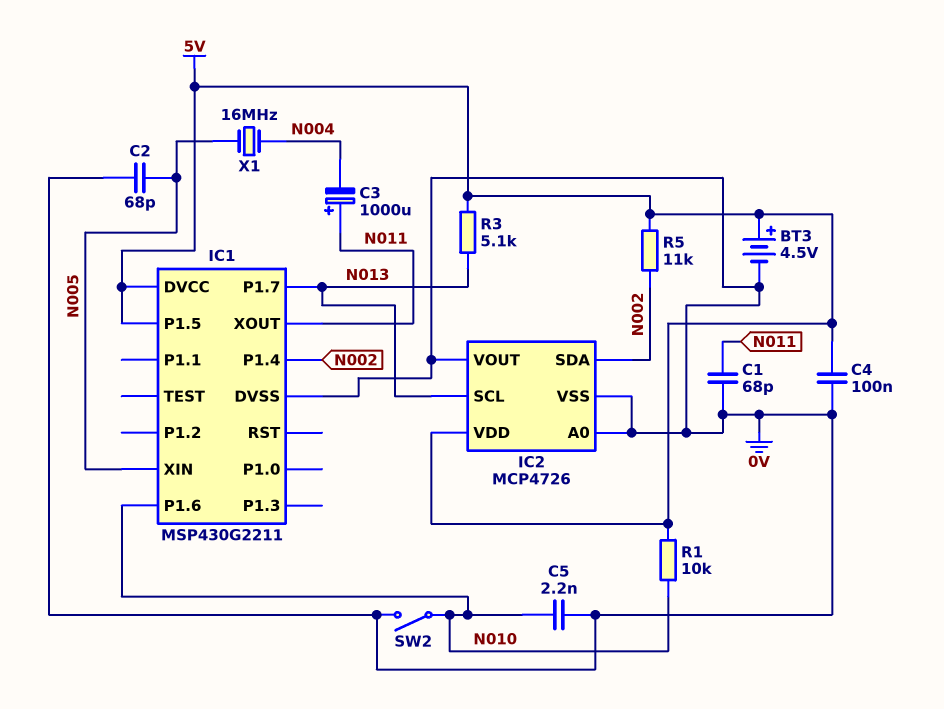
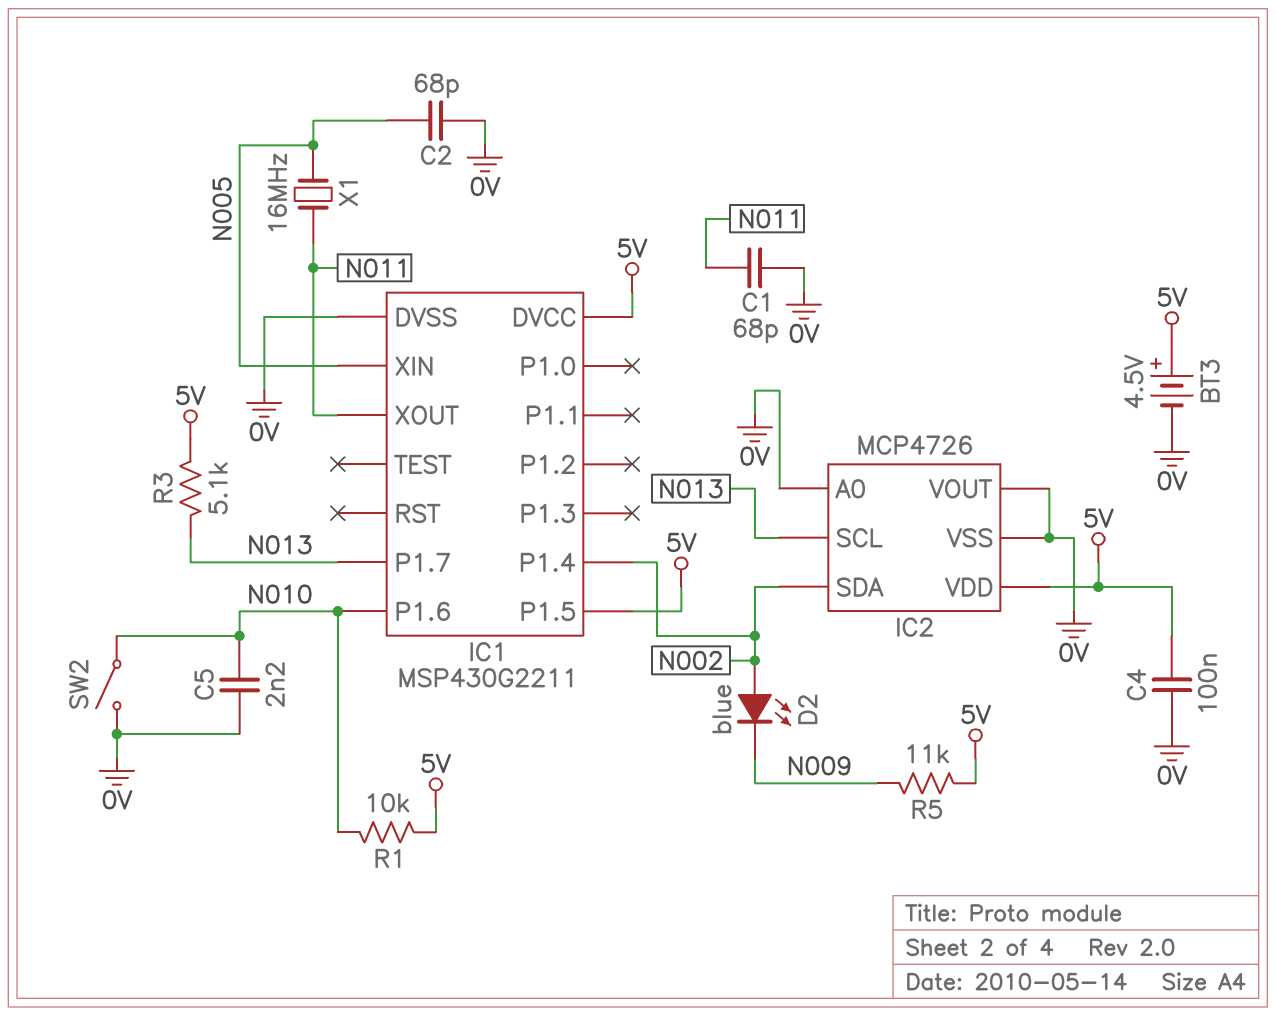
C3: 1000uF (plus N011, minus N004) -> none
D2: none -> LED blue (A N002, K N009)
R5: 11k (5V, N002) -> 11k (5V, N009)
X1: 16MHz (N004, N005) -> 16MHz (N005, N011)

